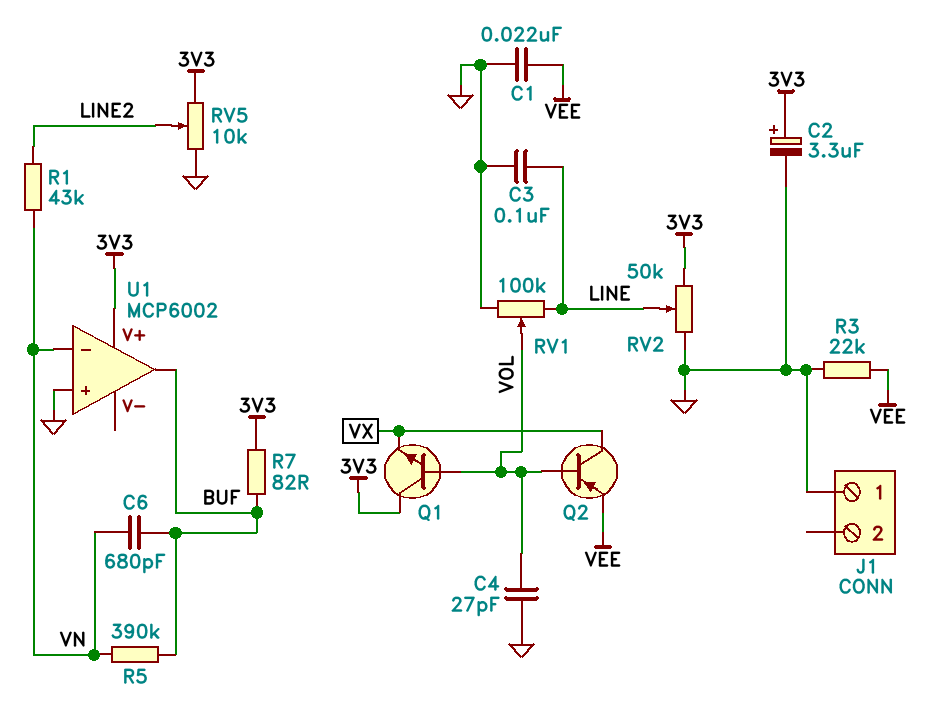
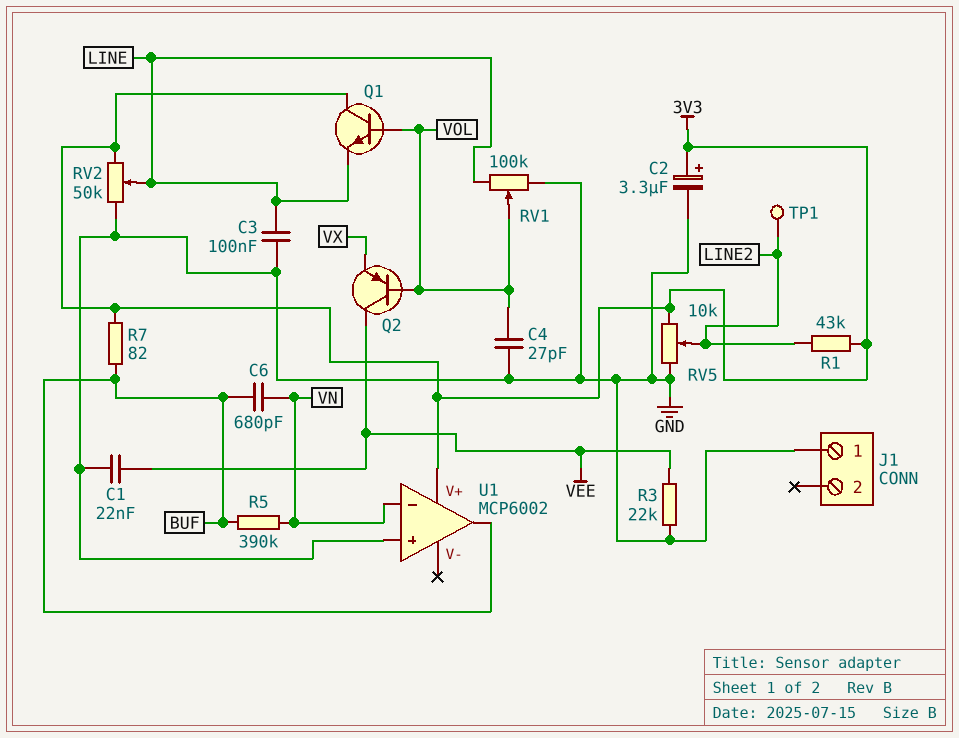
Q1: NPN (B VOL, C 3V3, E VX) -> NPN (B VOL, C 3V3, E LINE)
Q2: PNP (B VOL, C VX, E VEE) -> PNP (B VOL, C VEE, E VX)
R1: 43k (LINE2, VN) -> 43k (3V3, LINE2)
TP1: none -> test point (LINE2)

